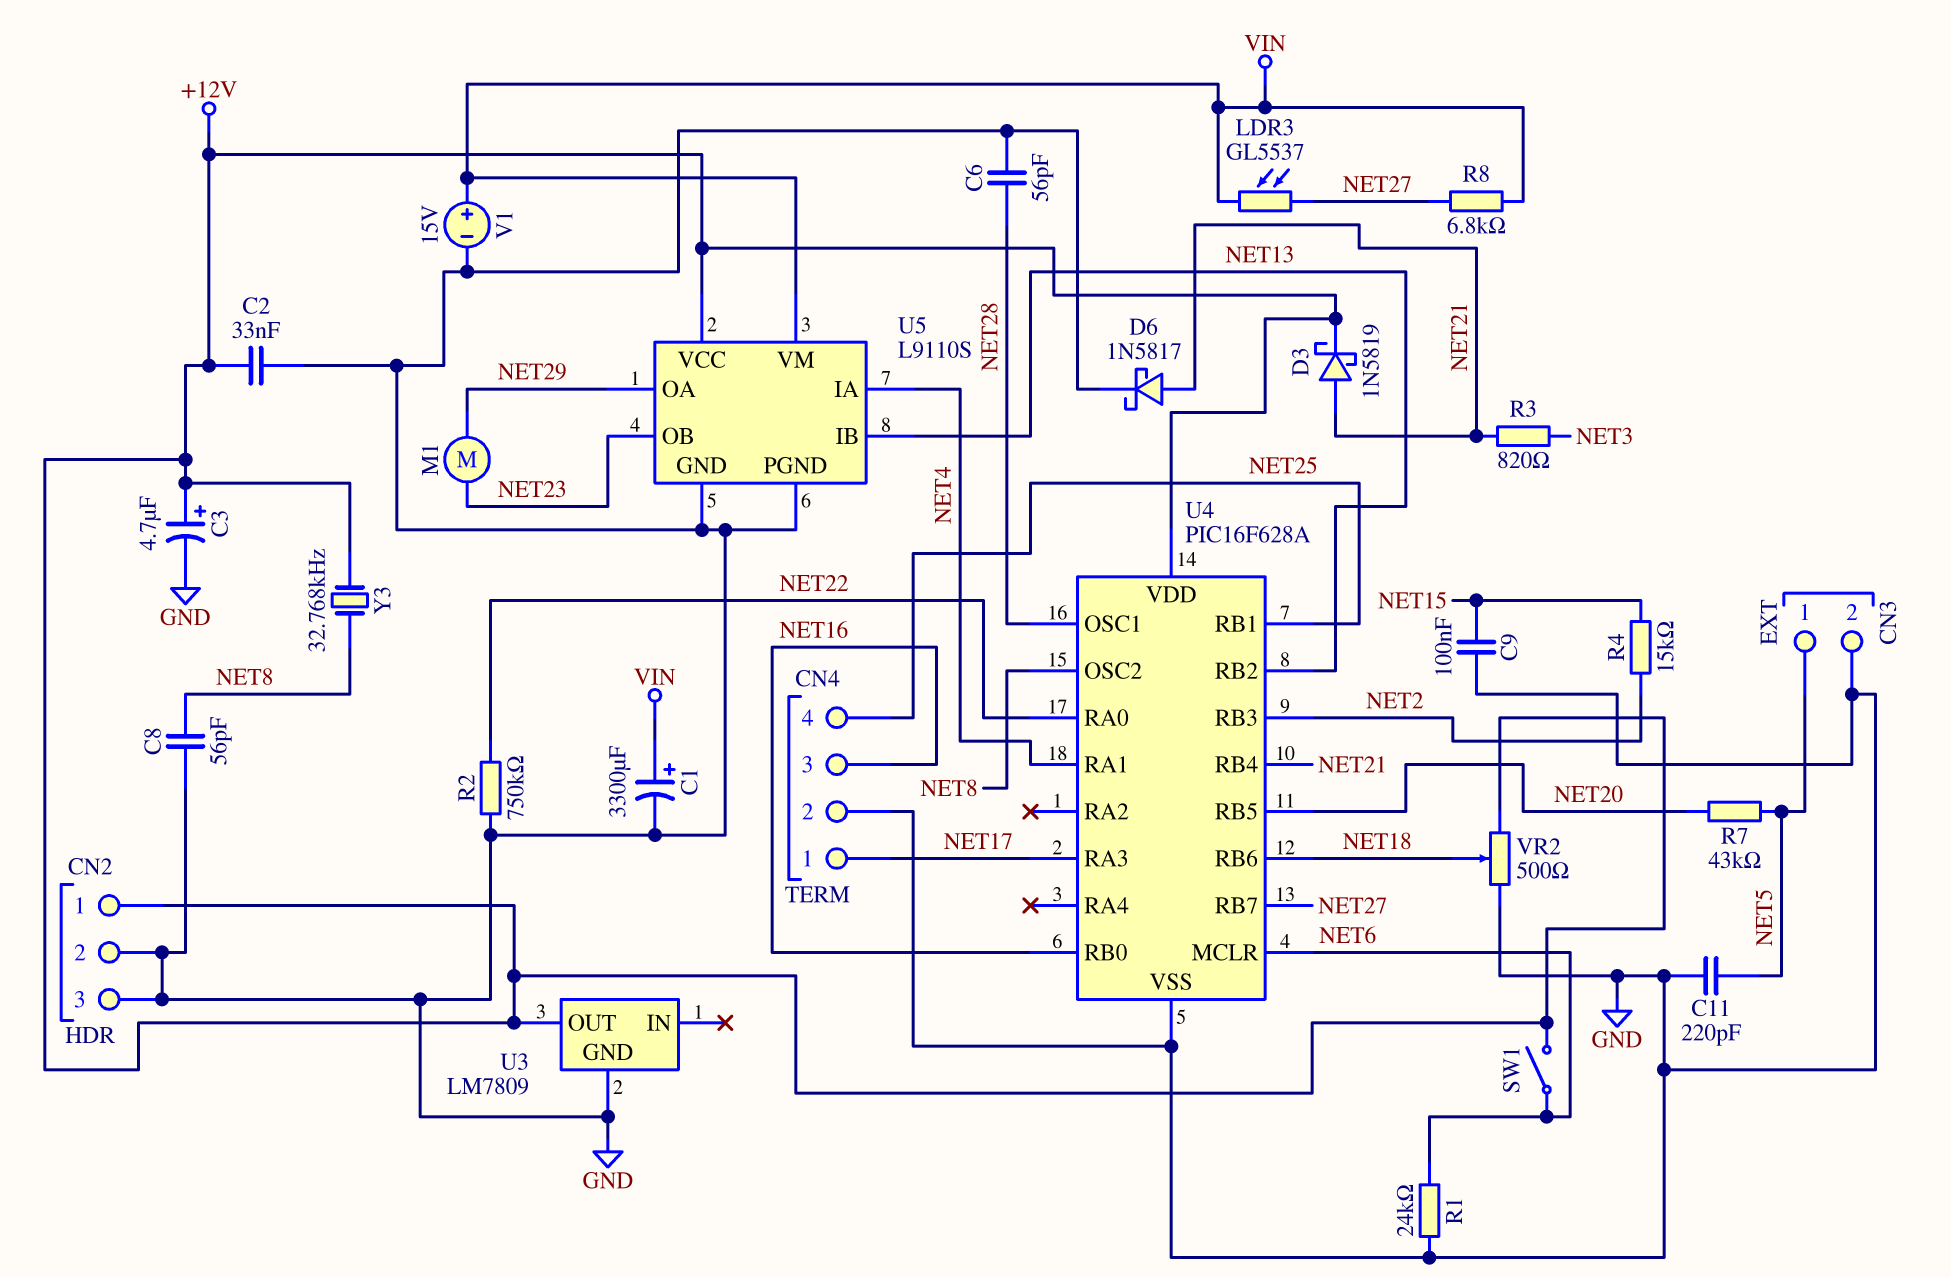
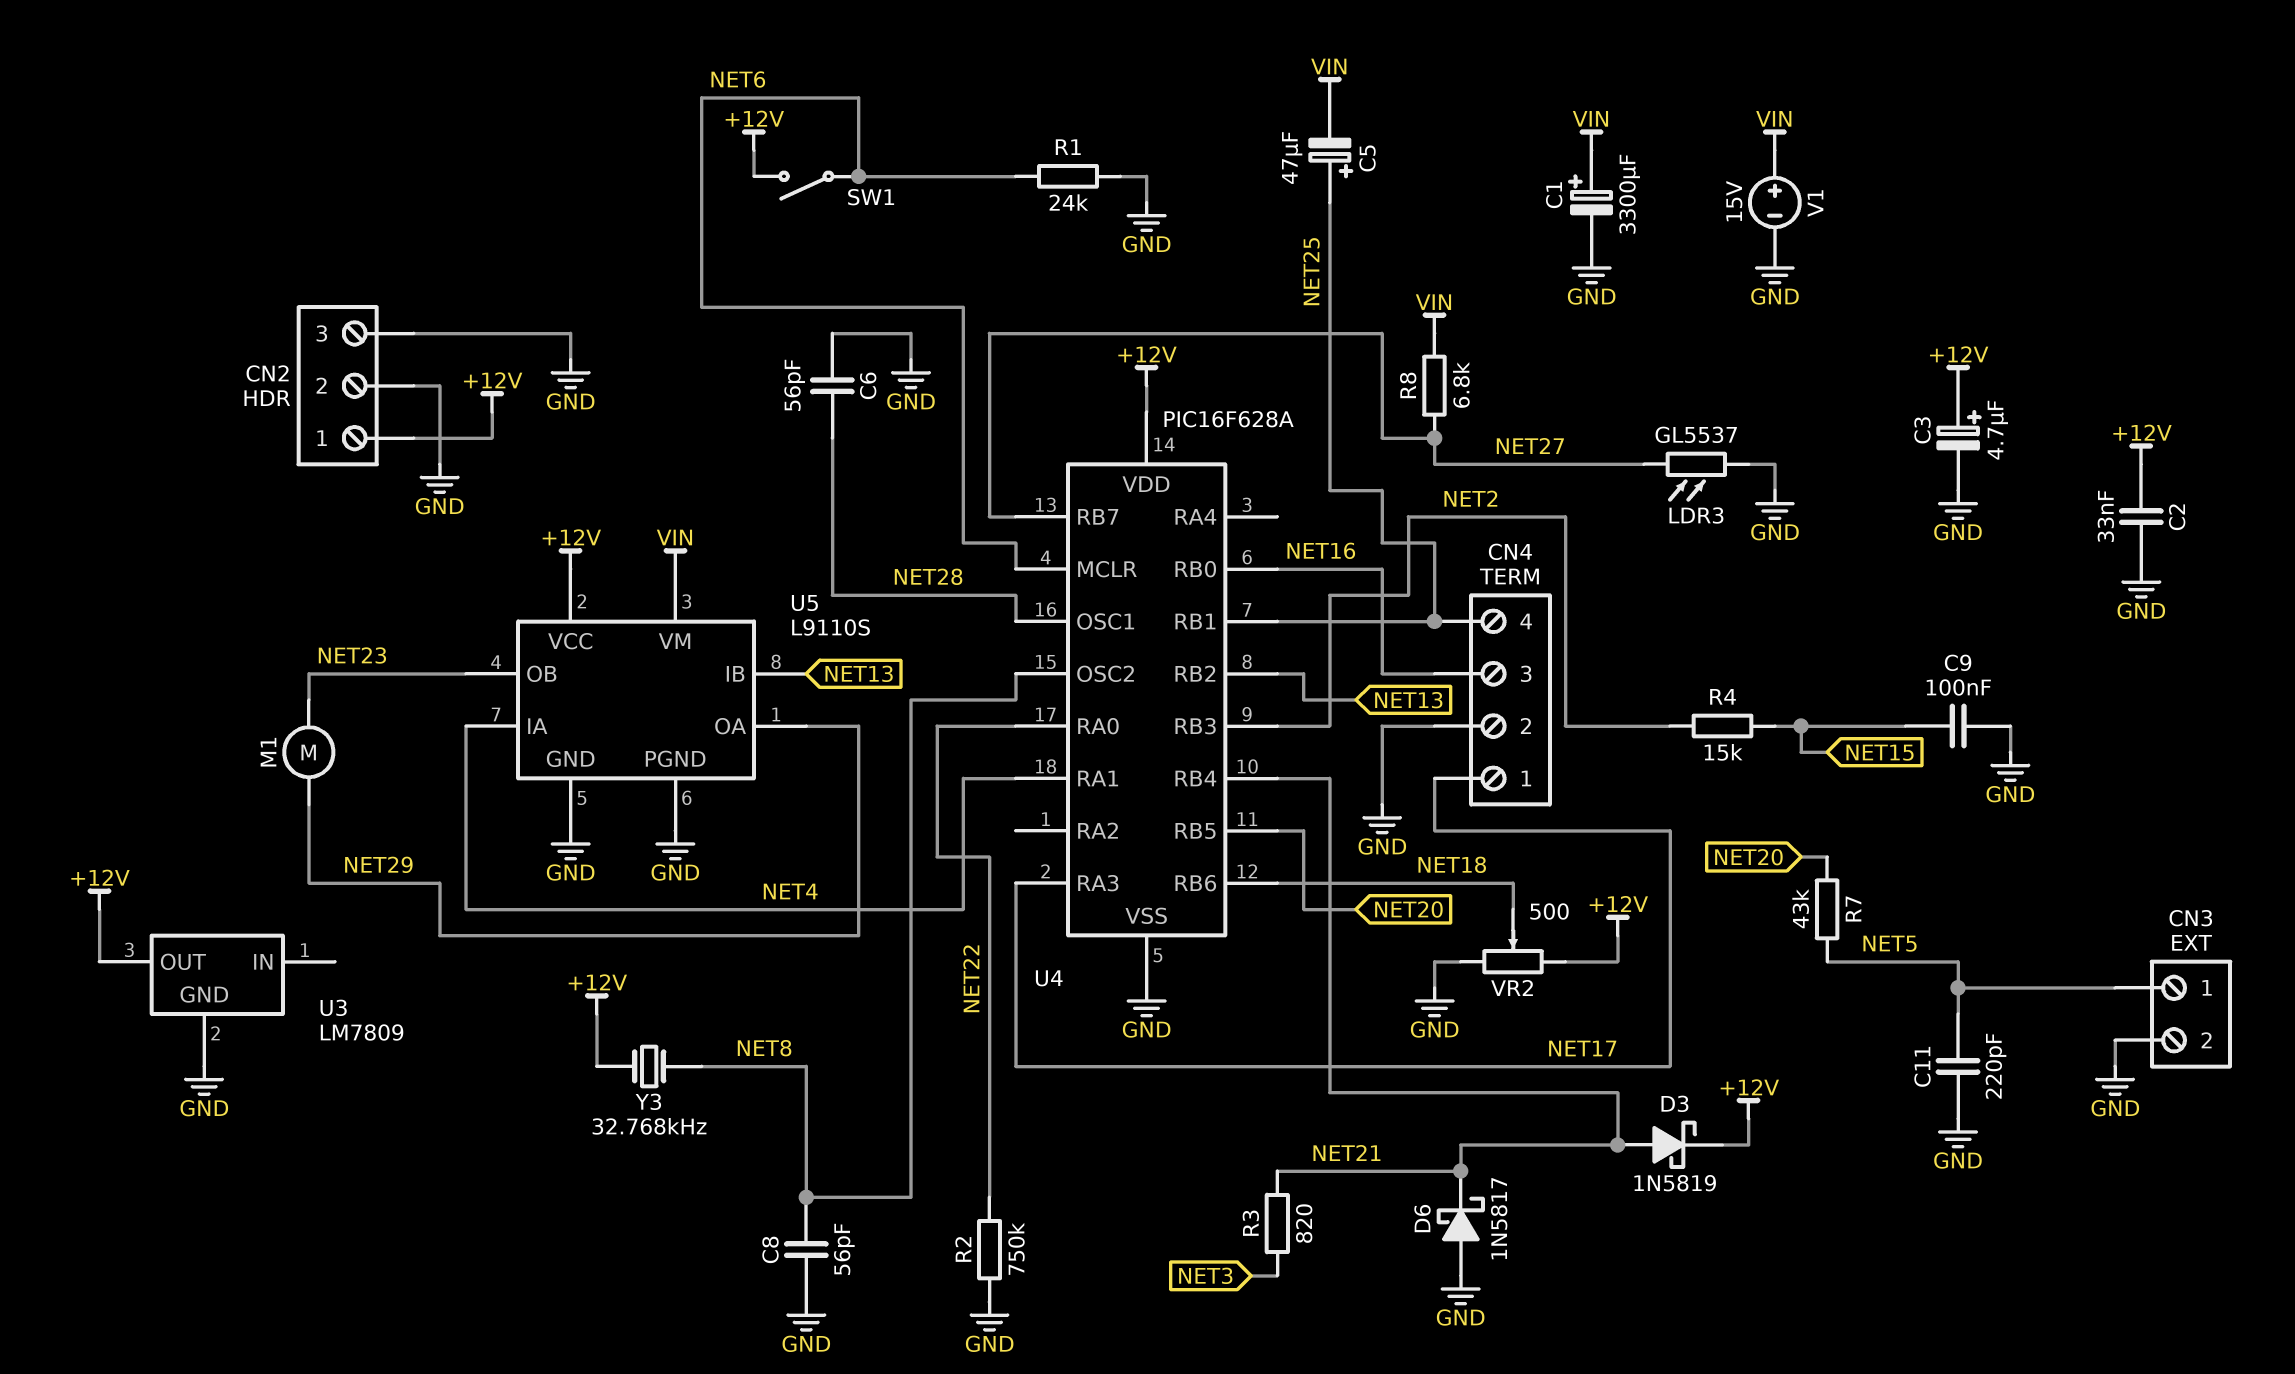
C5: none -> 47uF (plus NET25, minus VIN)
D6: schottky 1N5817 (A NET21, K GND) -> schottky 1N5817 (A GND, K NET21)
LDR3: GL5537 (NET27, VIN) -> GL5537 (GND, NET27)

